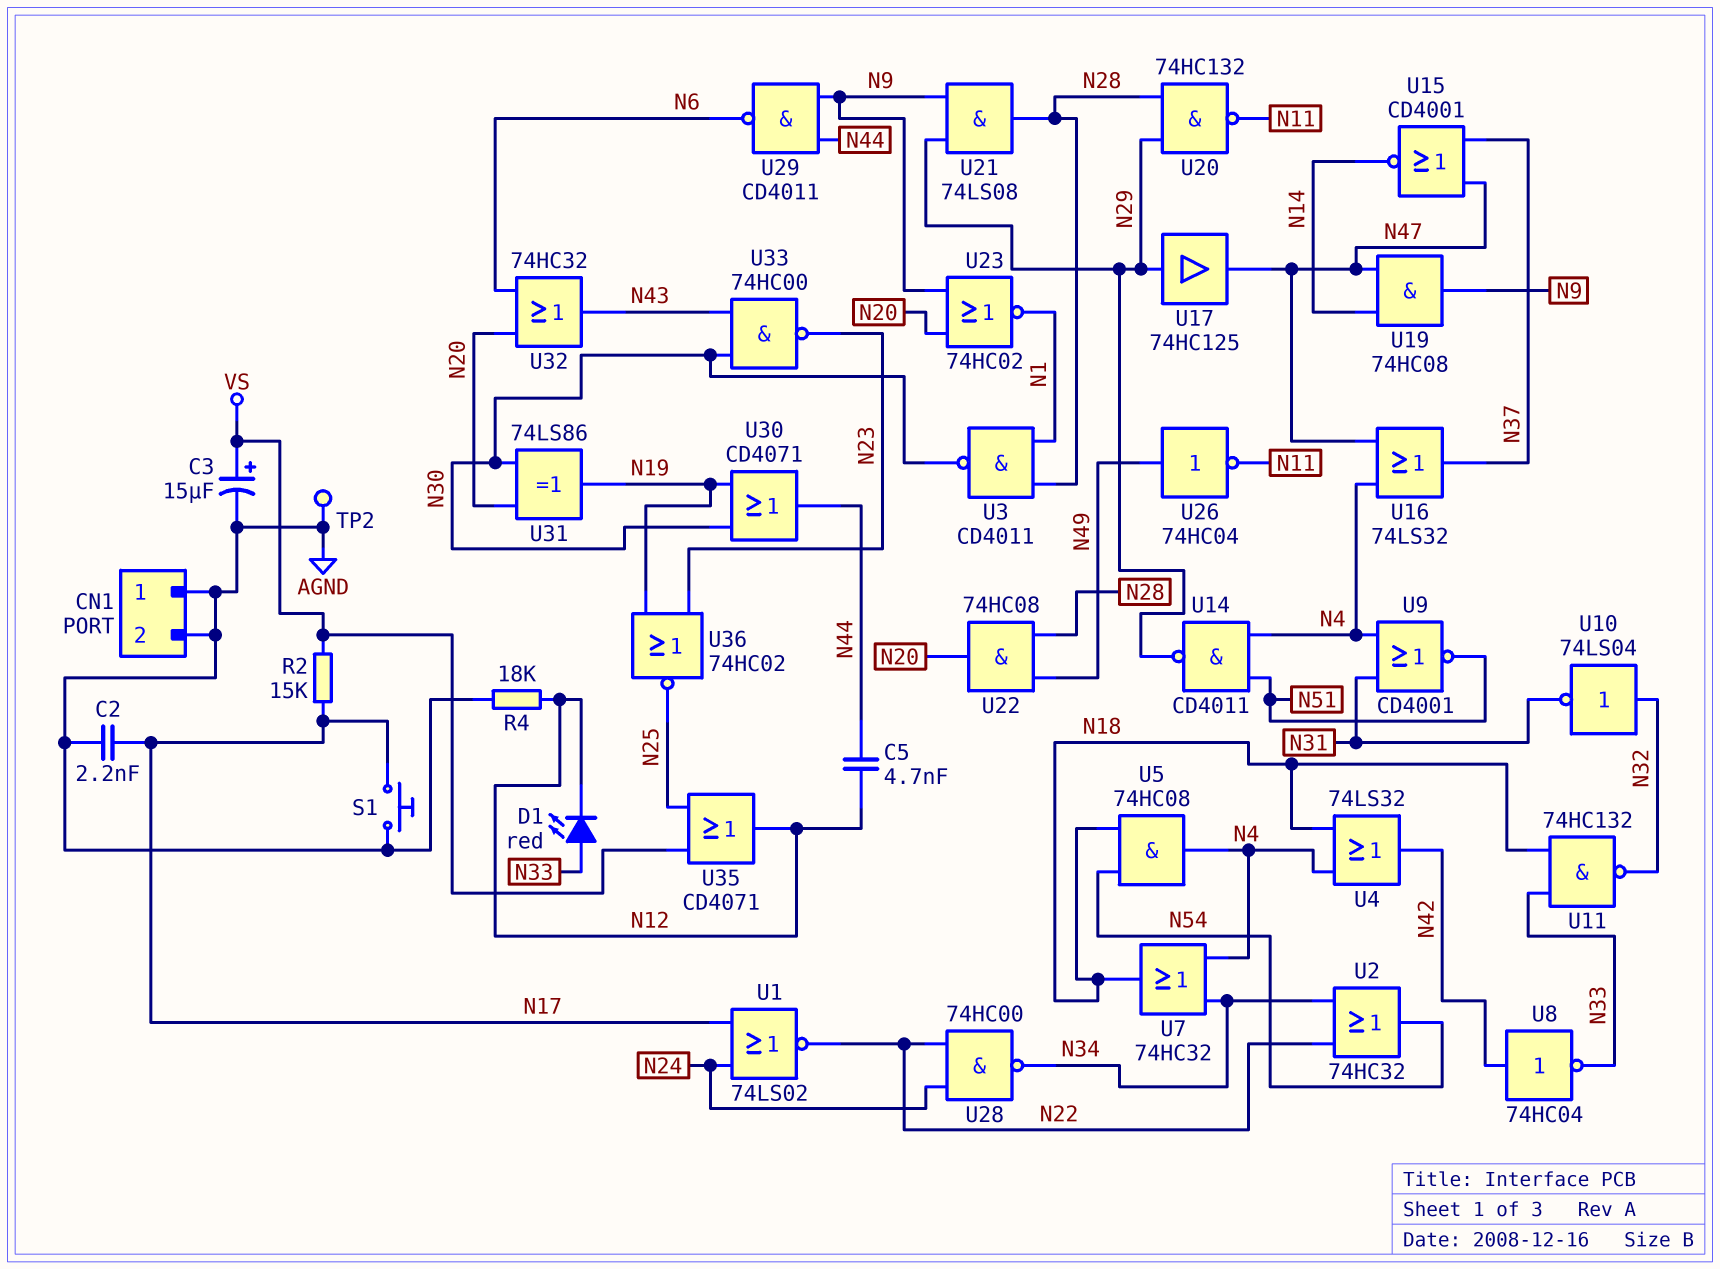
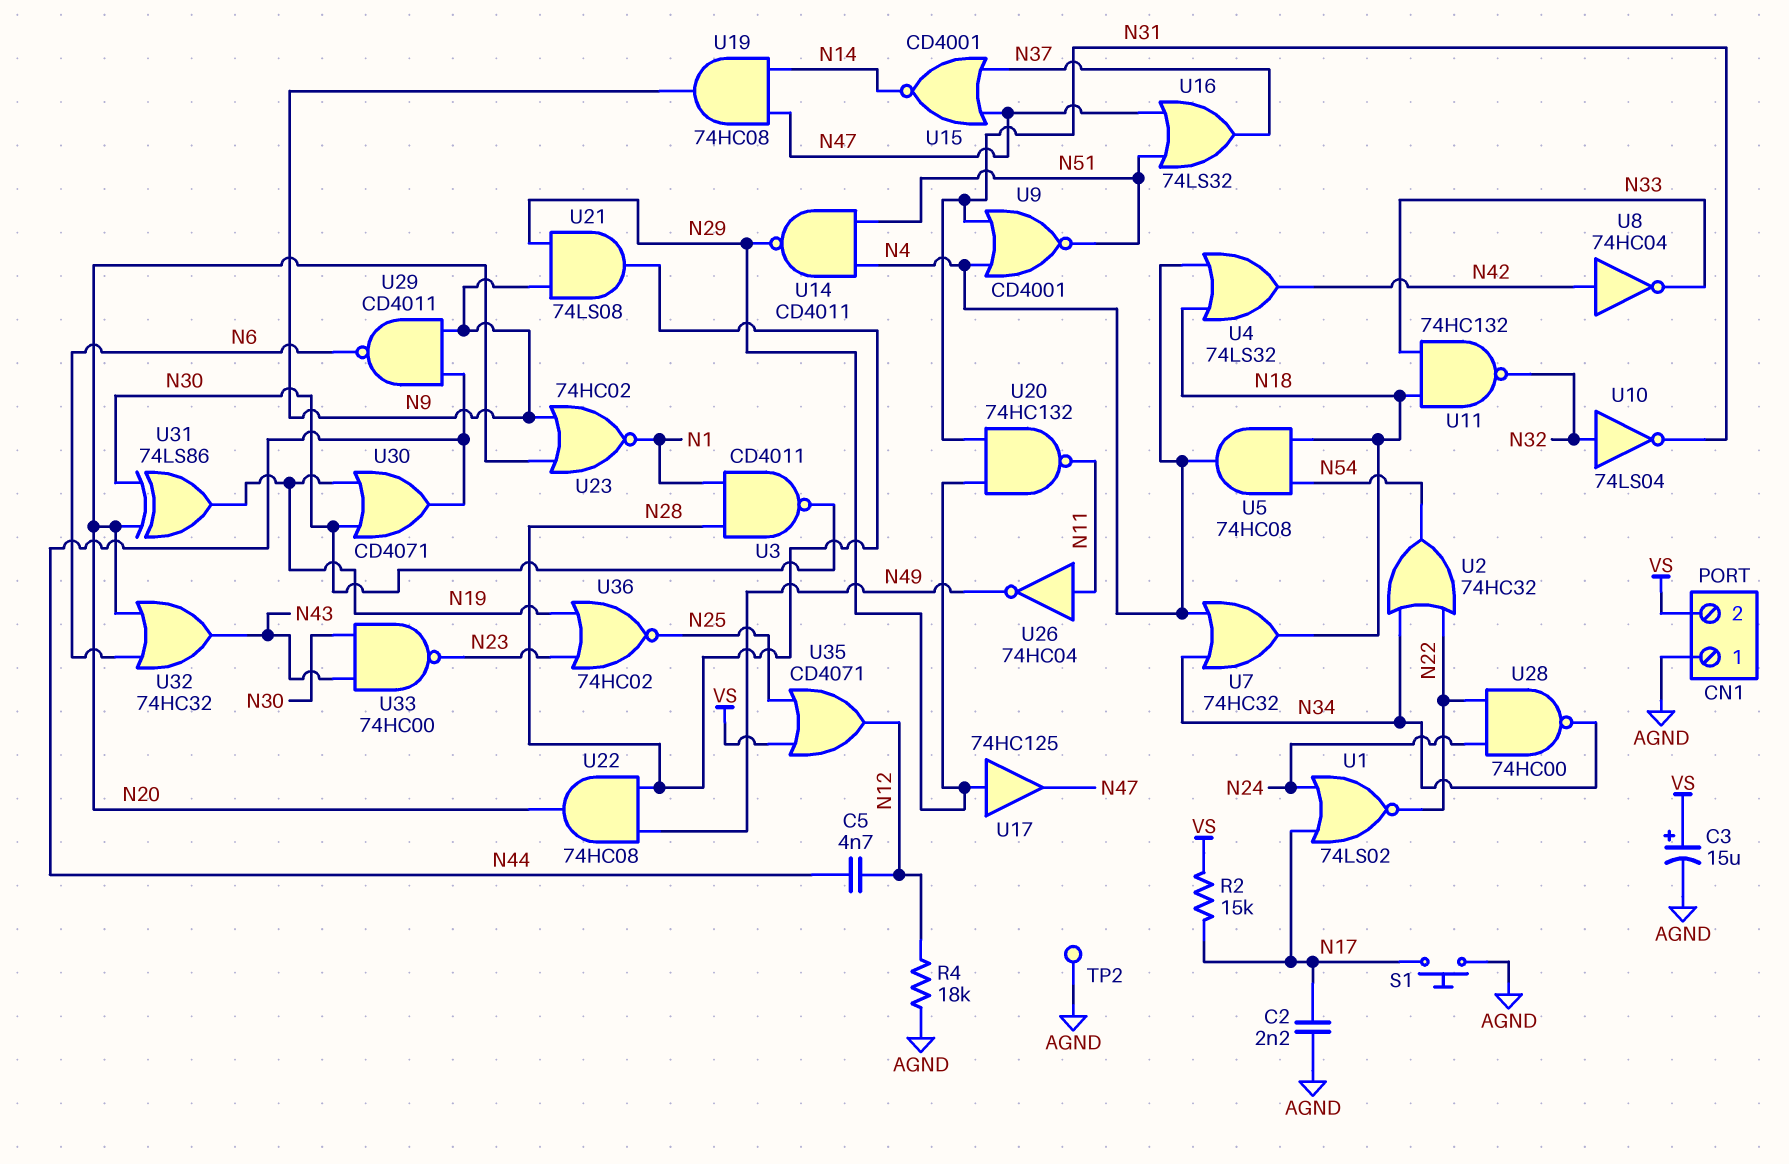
CN1 pin 2: AGND -> VS
D1: LED red (A N33, K N12) -> none
U16: OR 74LS32 (in N4, in N47, out N37) -> OR 74LS32 (in N47, in N51, out N37)
U20: NAND 74HC132 (in N28, in N29, out N11) -> NAND 74HC132 (in N29, in N31, out N11)
U26: NOT 74HC04 (in N49, out N11) -> NOT 74HC04 (in N11, out N49)

